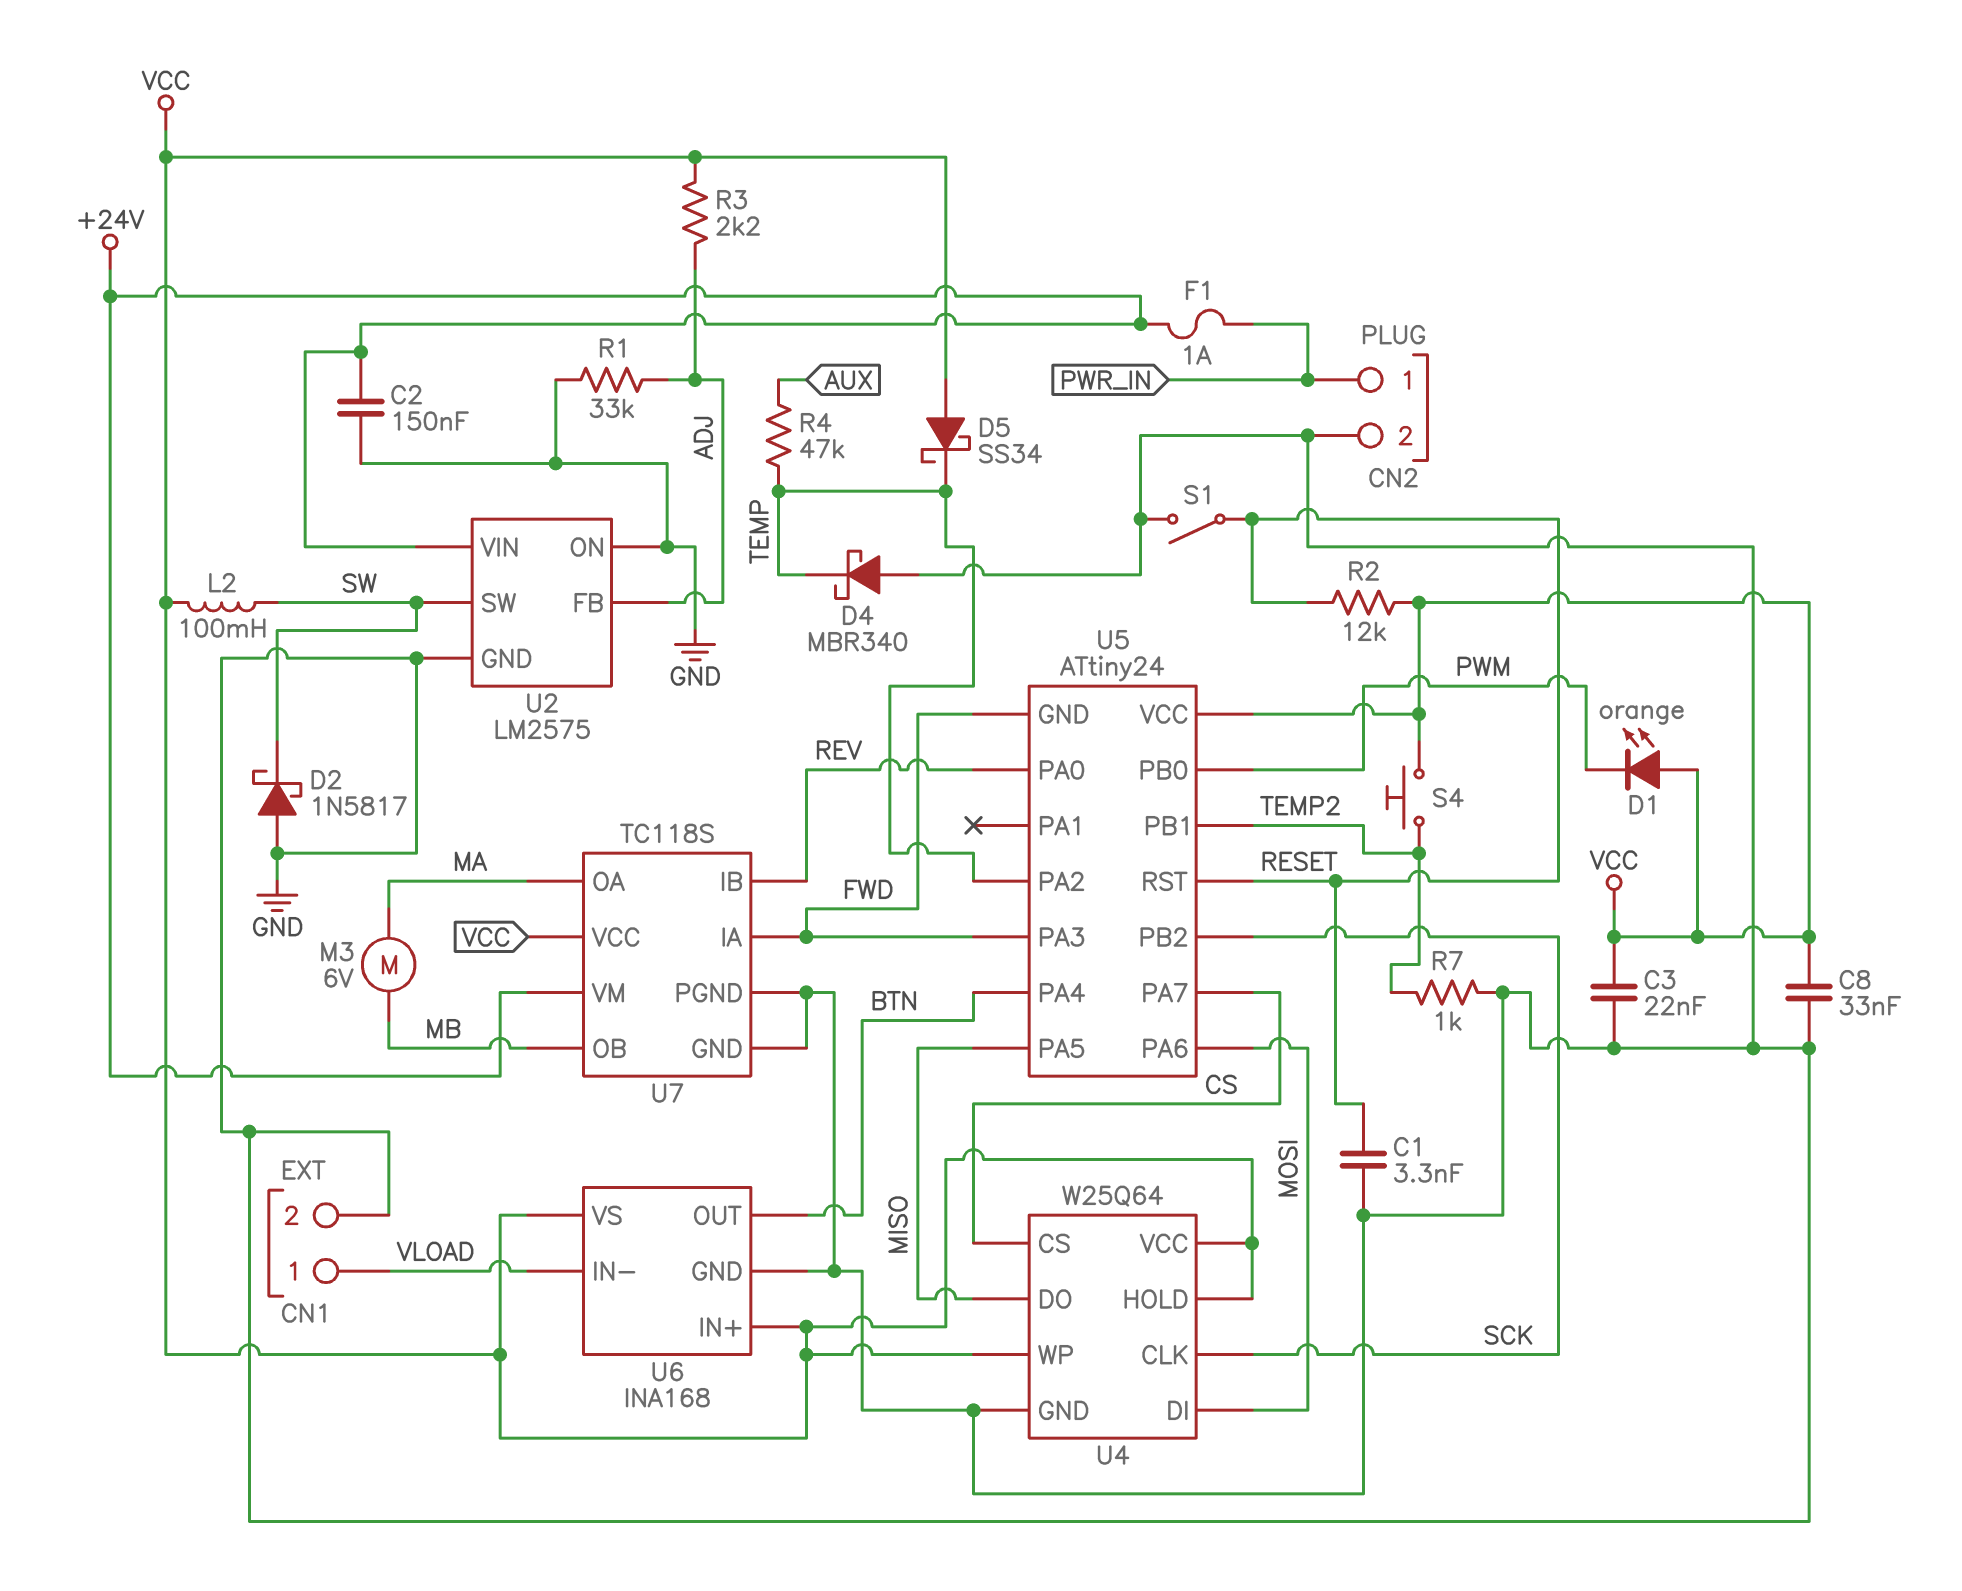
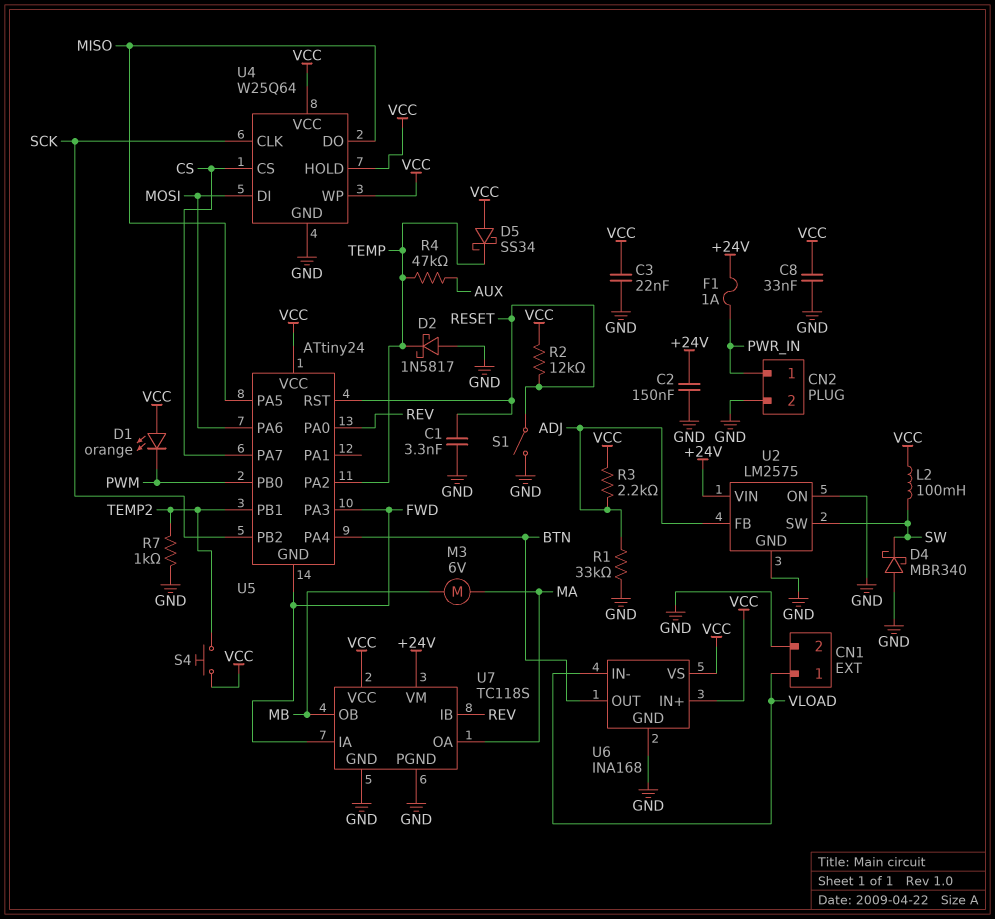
D2: schottky 1N5817 (A GND, K SW) -> schottky 1N5817 (A GND, K TEMP)
D4: schottky MBR340 (A GND, K TEMP) -> schottky MBR340 (A GND, K SW)

